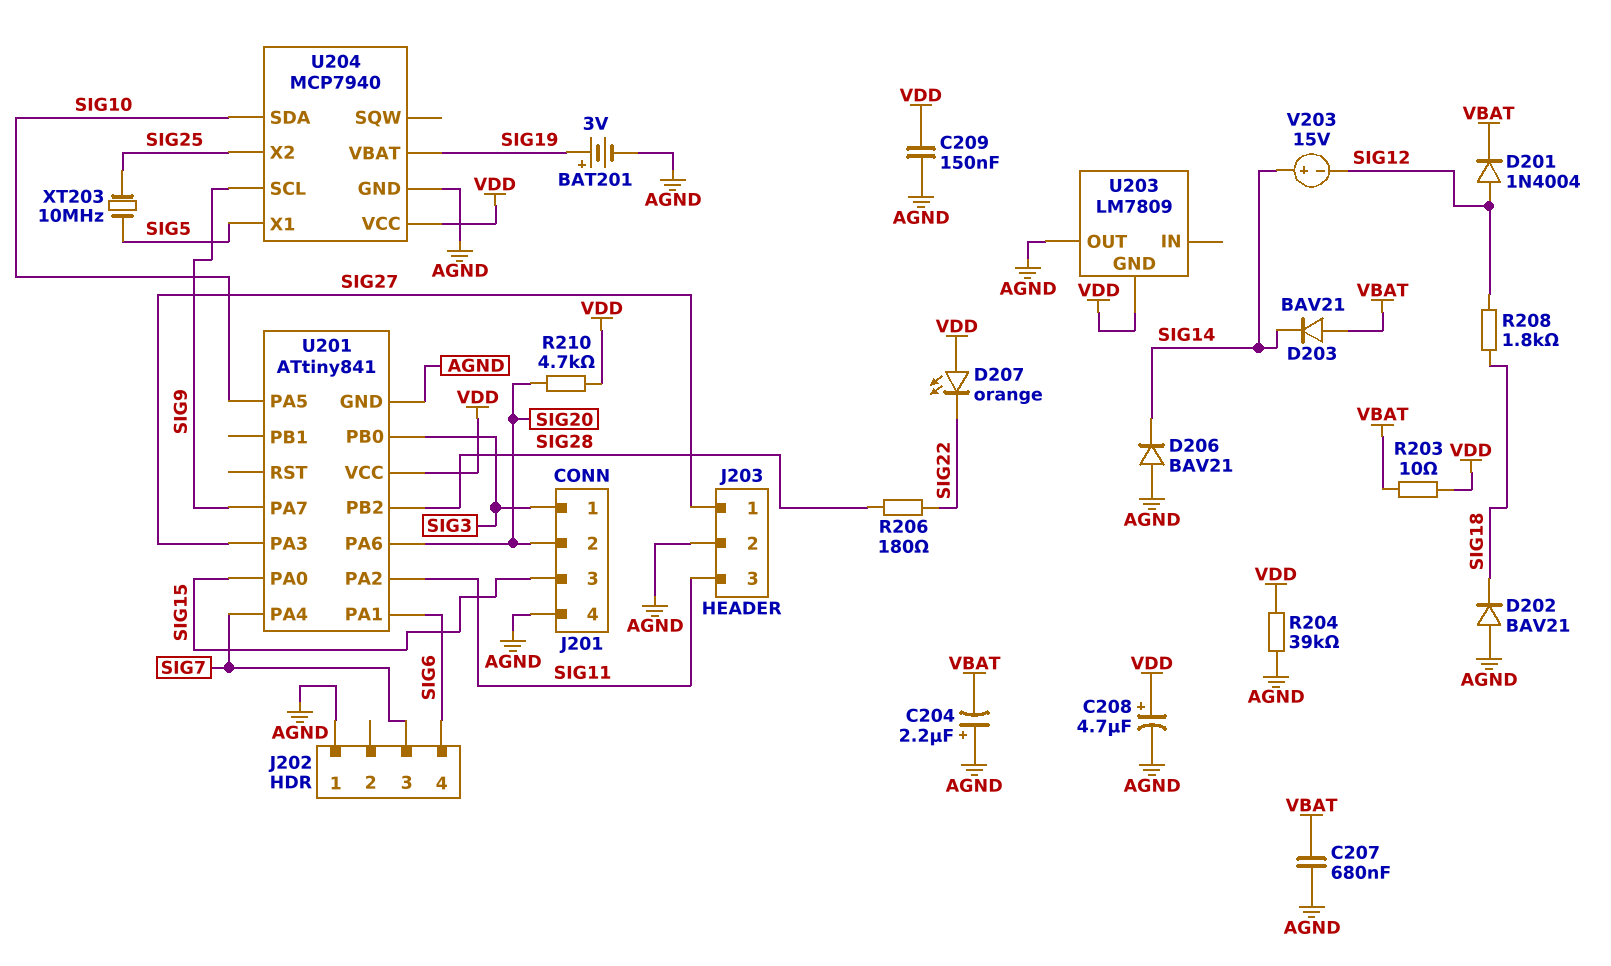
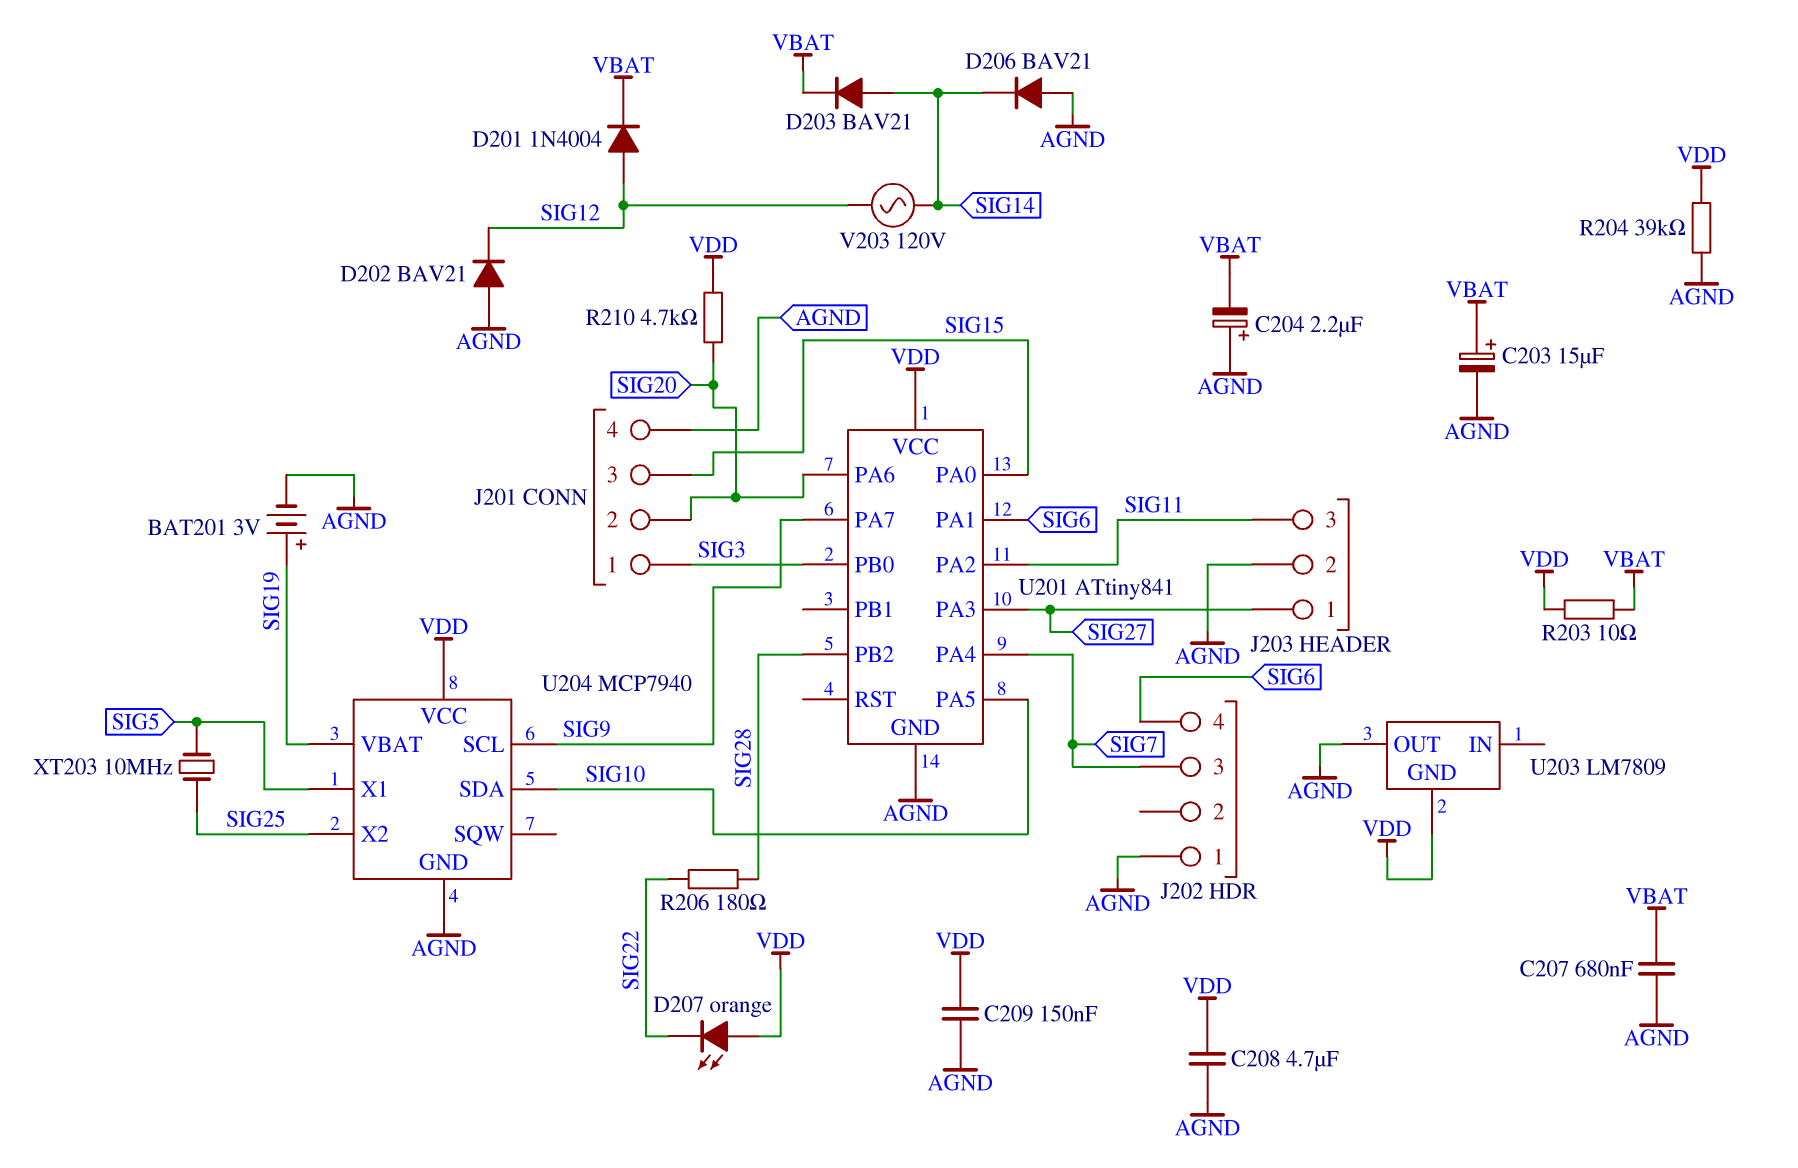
C203: none -> 15uF (plus VBAT, minus AGND)
C208: 4.7uF (plus VDD, minus AGND) -> 4.7uF (AGND, VDD)
D202: diode BAV21 (A AGND, K SIG18) -> diode BAV21 (A AGND, K SIG12)
D203: diode BAV21 (A VBAT, K SIG14) -> diode BAV21 (A SIG14, K VBAT)
R208: 1.8k (SIG12, SIG18) -> none
V203: 15V (plus SIG14, minus SIG12) -> AC 120V (SIG12, SIG14)

